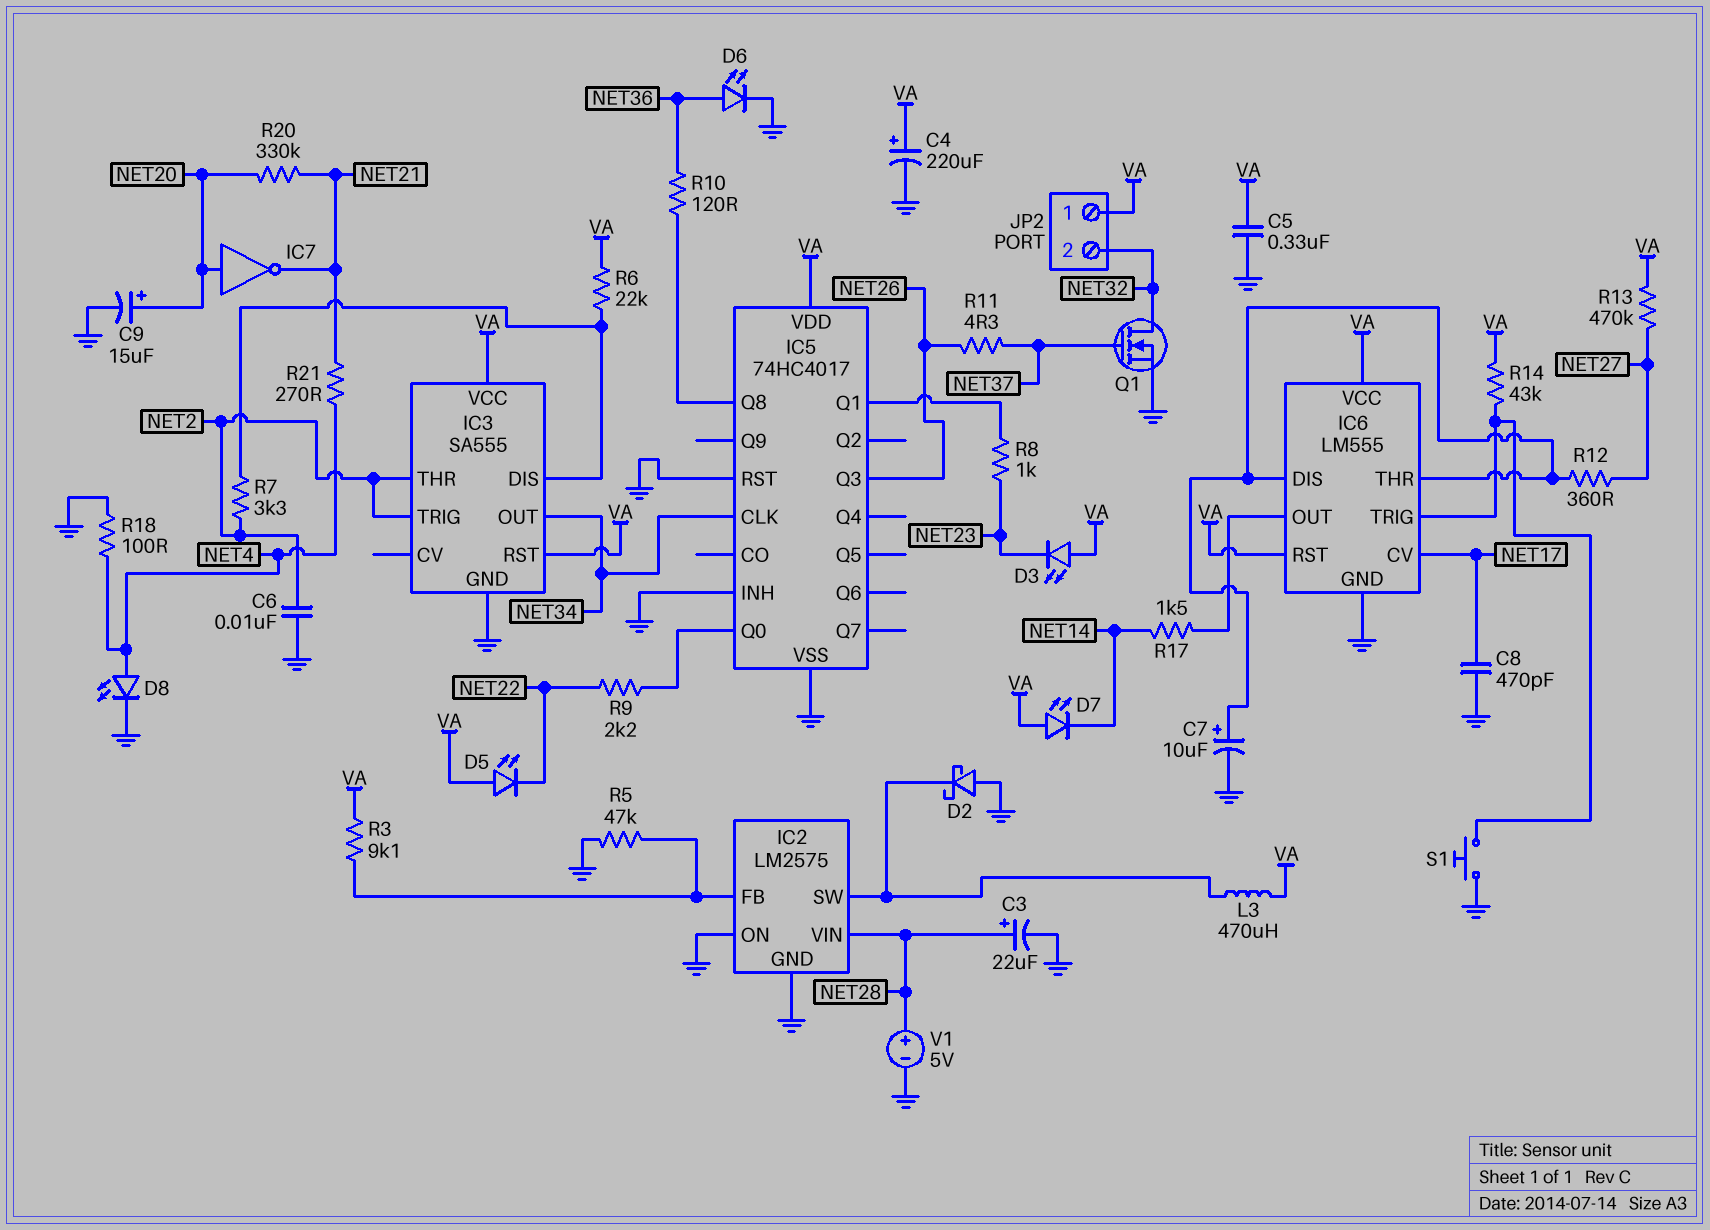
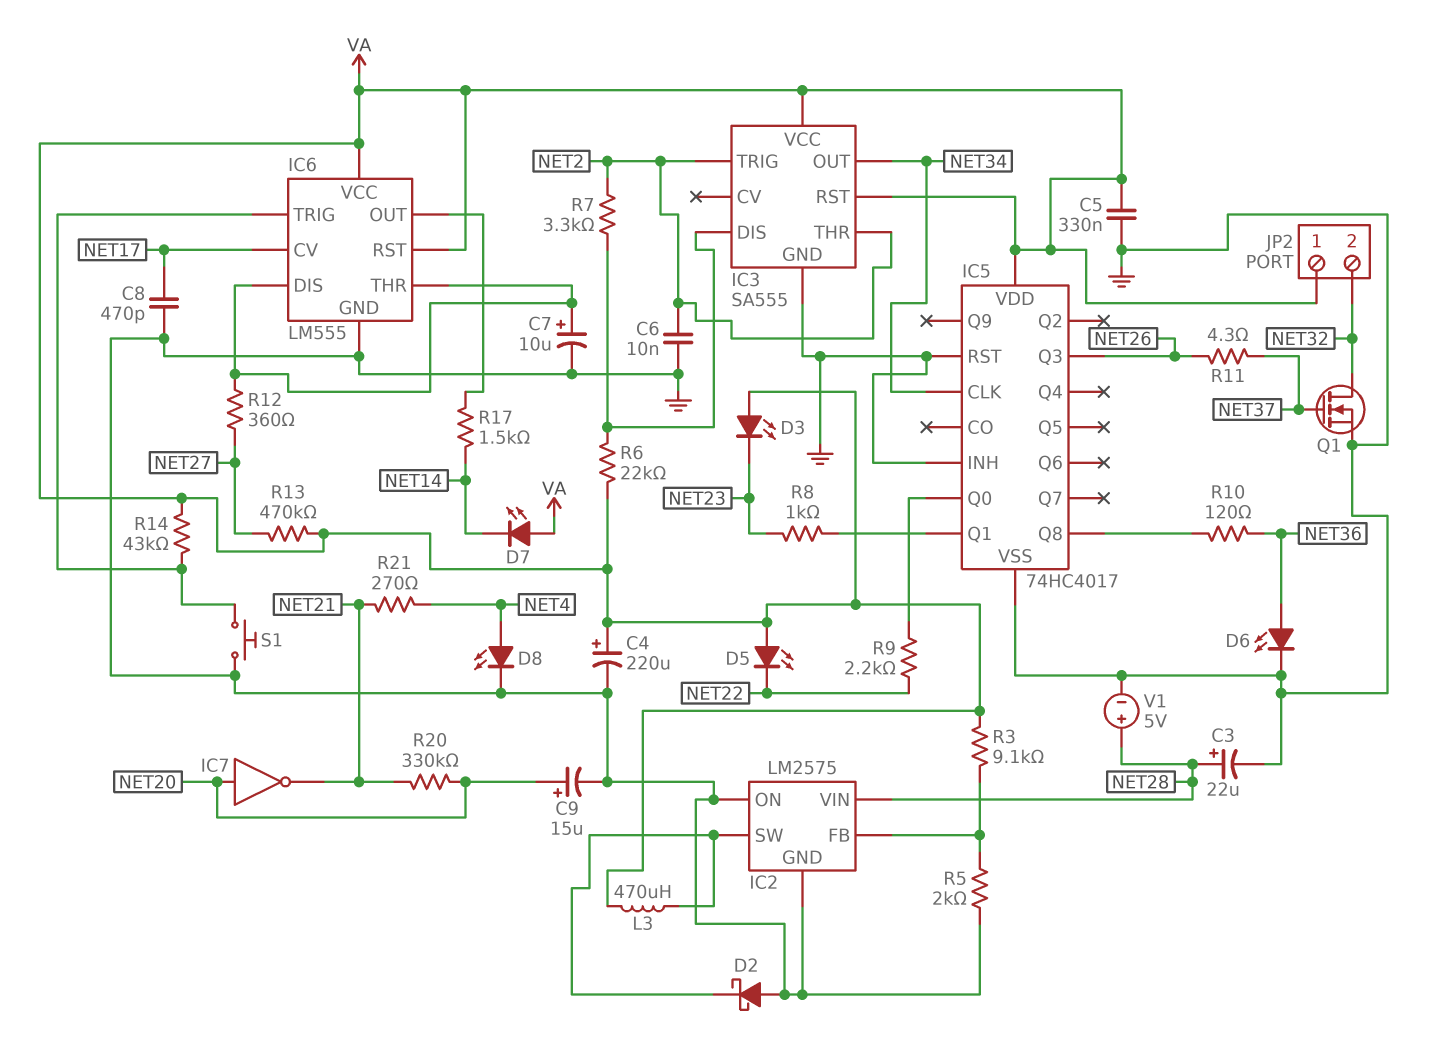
R5: 47k (GND, IC2/FB) -> 2k (GND, IC2/FB)
R18: 100 (GND, NET4) -> none

